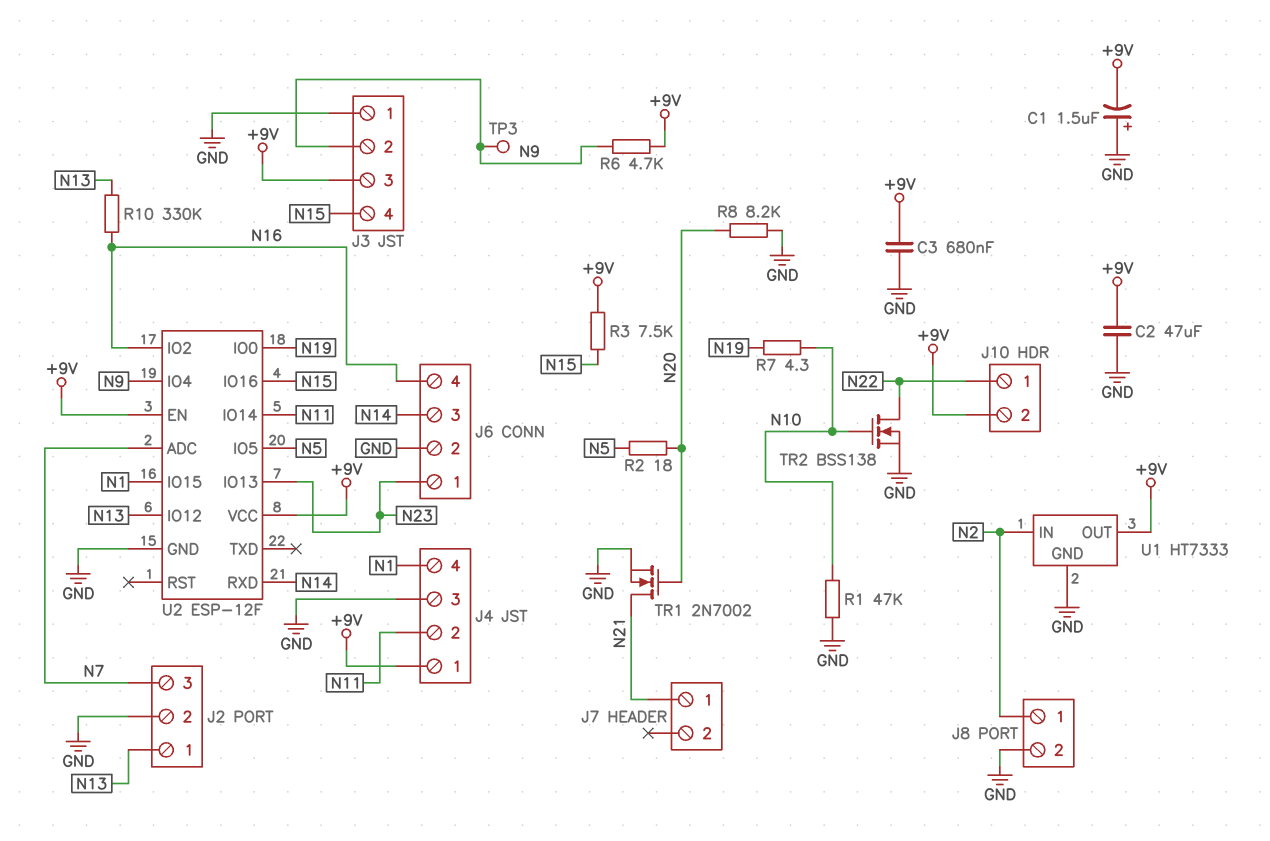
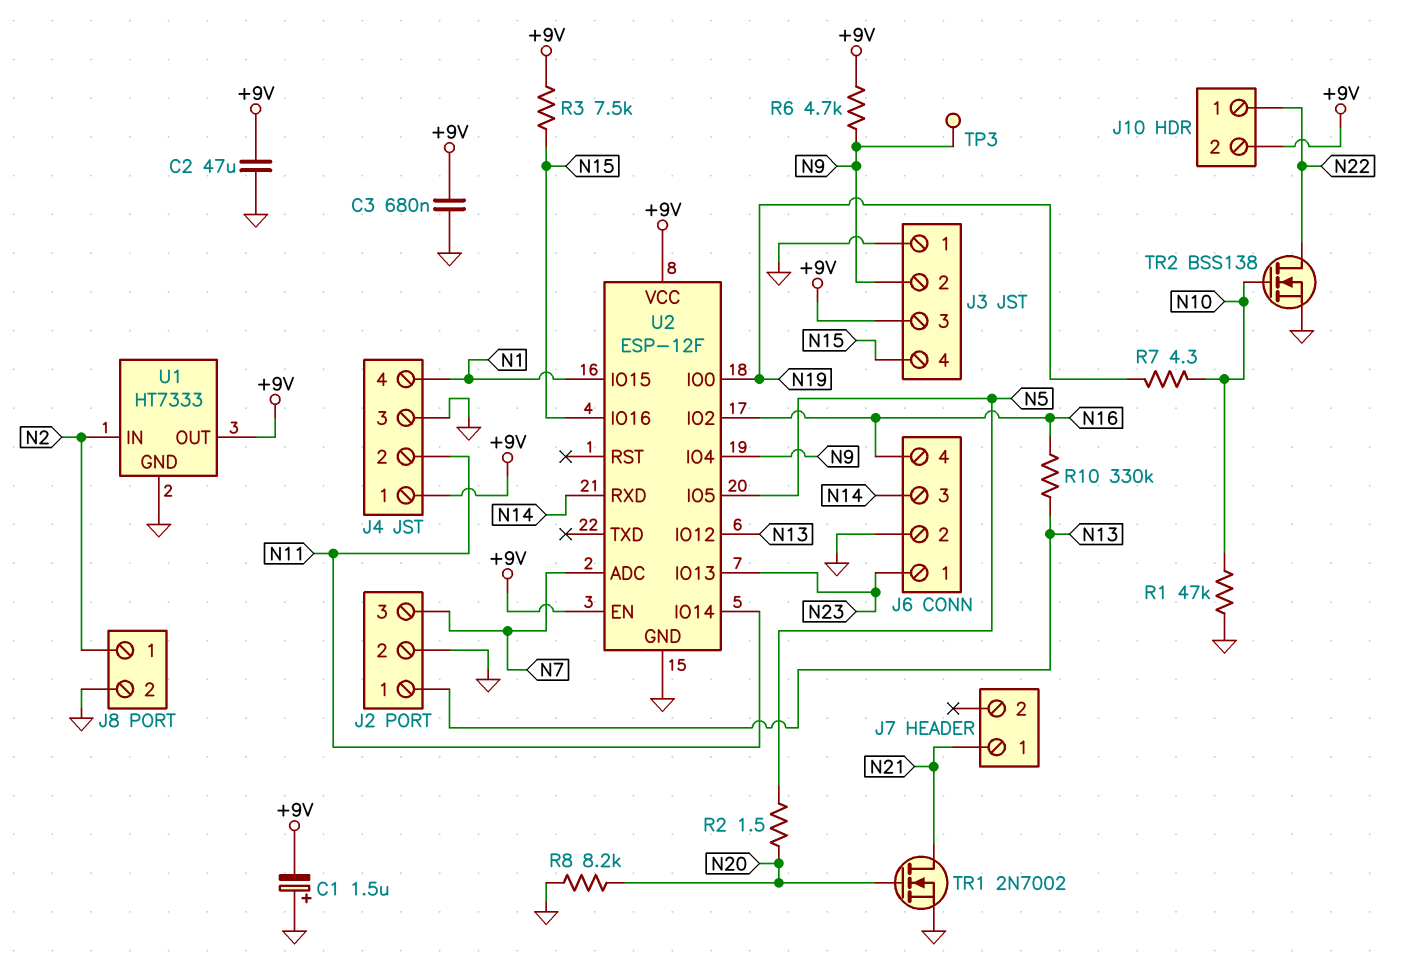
R2: 18 (N5, N20) -> 1.5 (N5, N20)

